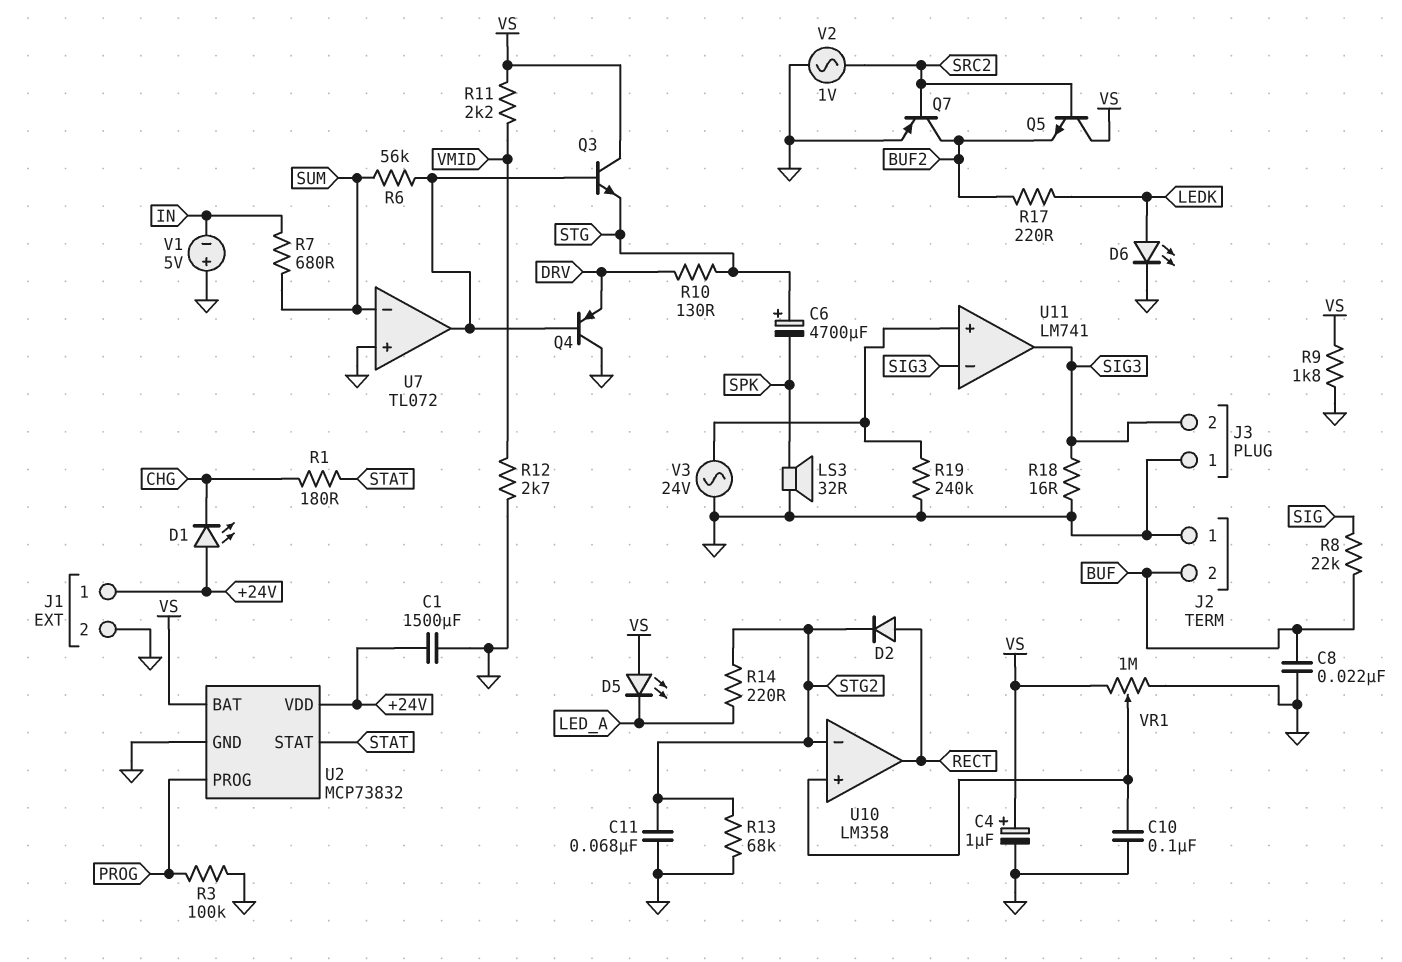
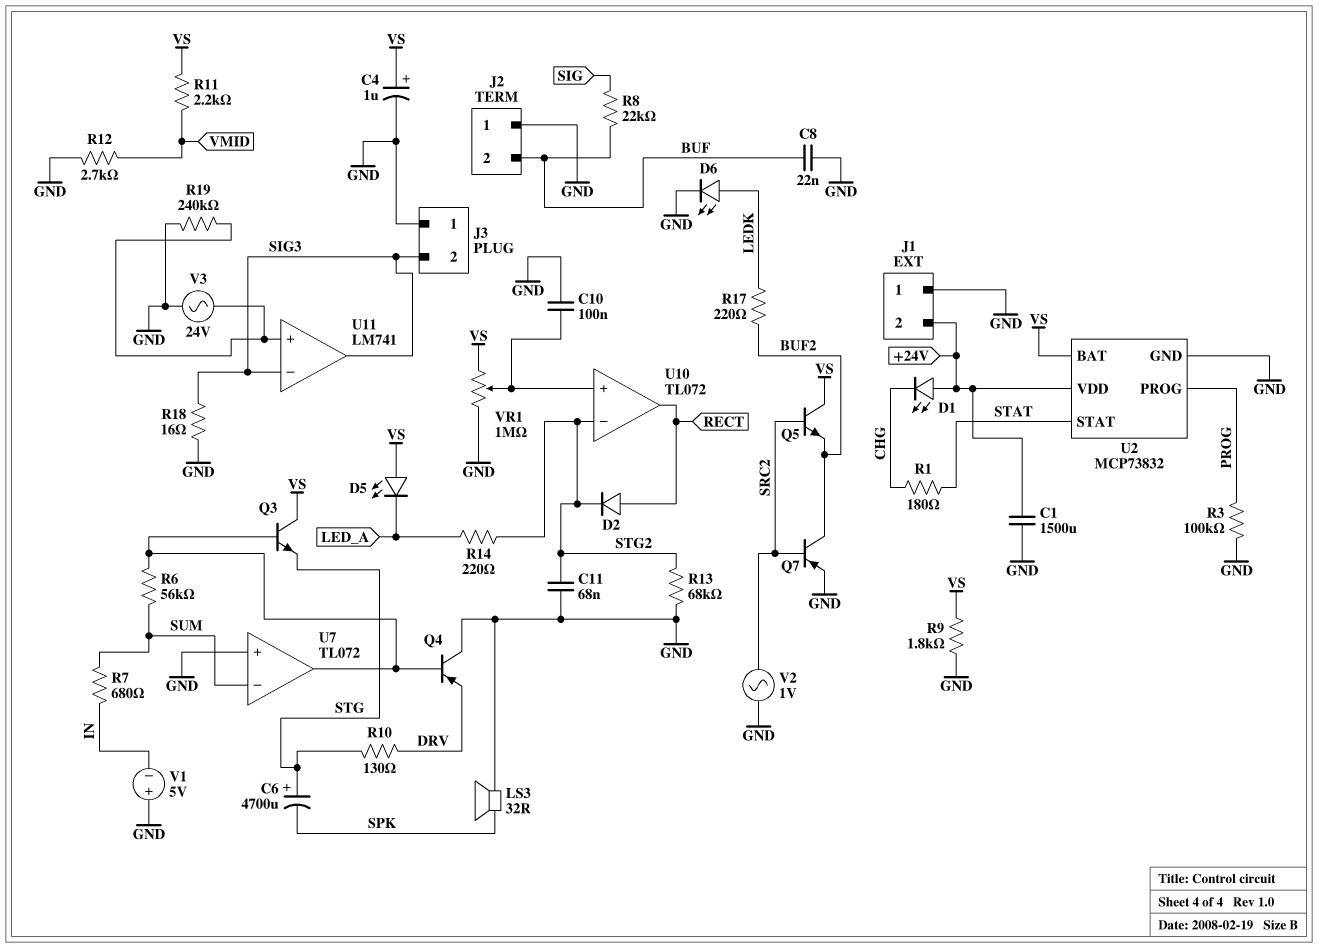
J1 pin 1: +24V -> GND
J1 pin 2: GND -> +24V
U10: LM358 -> TL072

